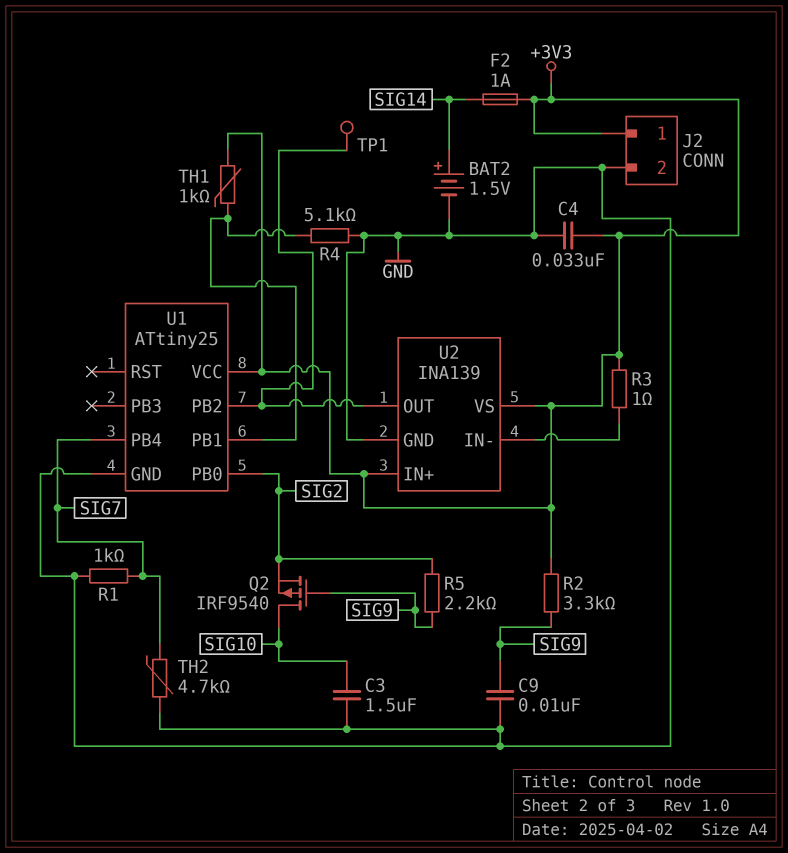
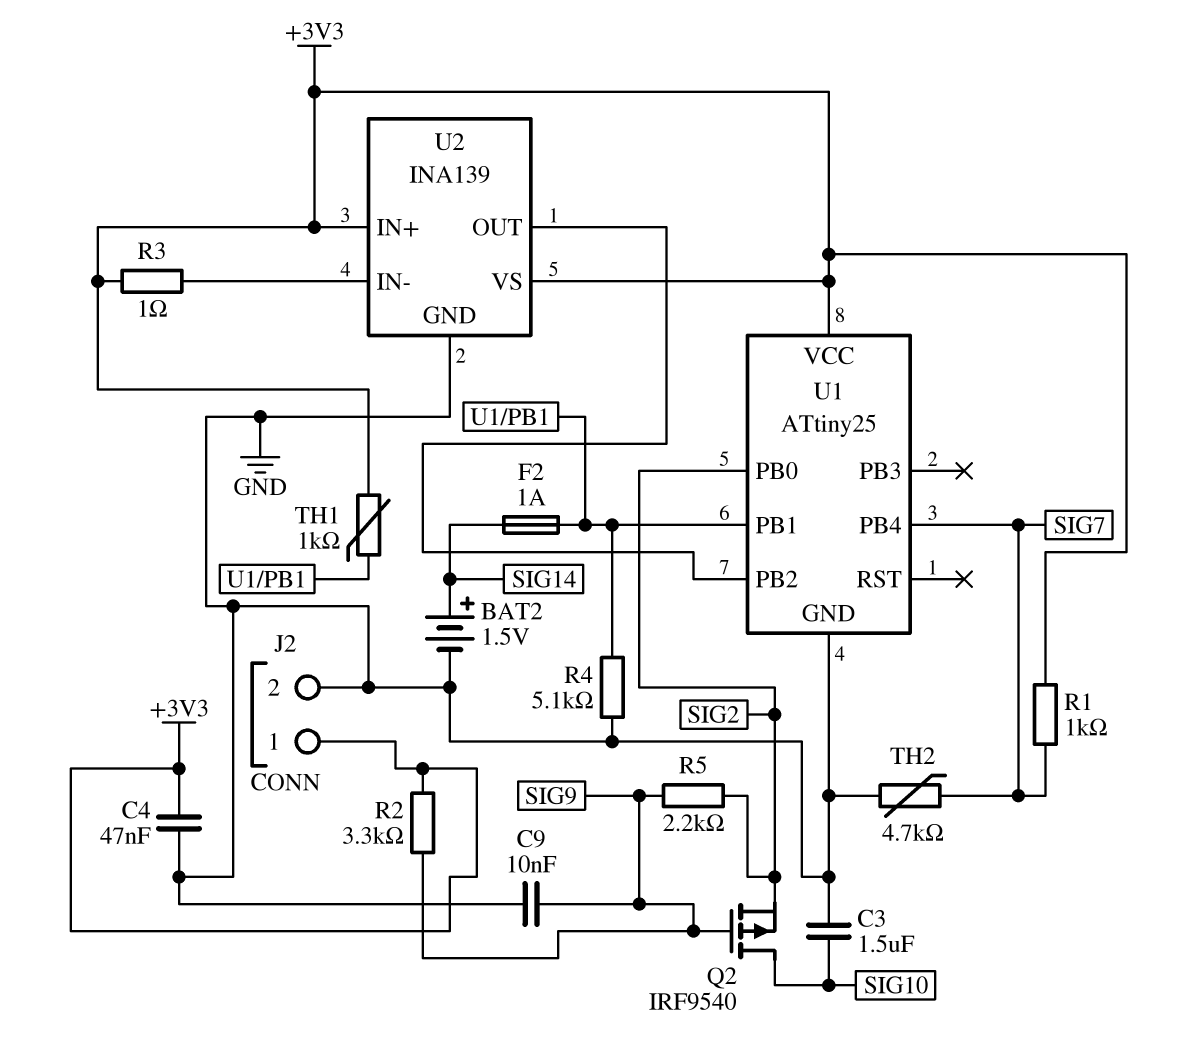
C4: 33nF (+3V3, GND) -> 47nF (+3V3, GND)
F2: 1A (+3V3, SIG14) -> 1A (SIG14, U1/PB1)
R1: 1k (GND, SIG7) -> 1k (+3V3, SIG7)
TP1: test point (U1/PB2) -> none

